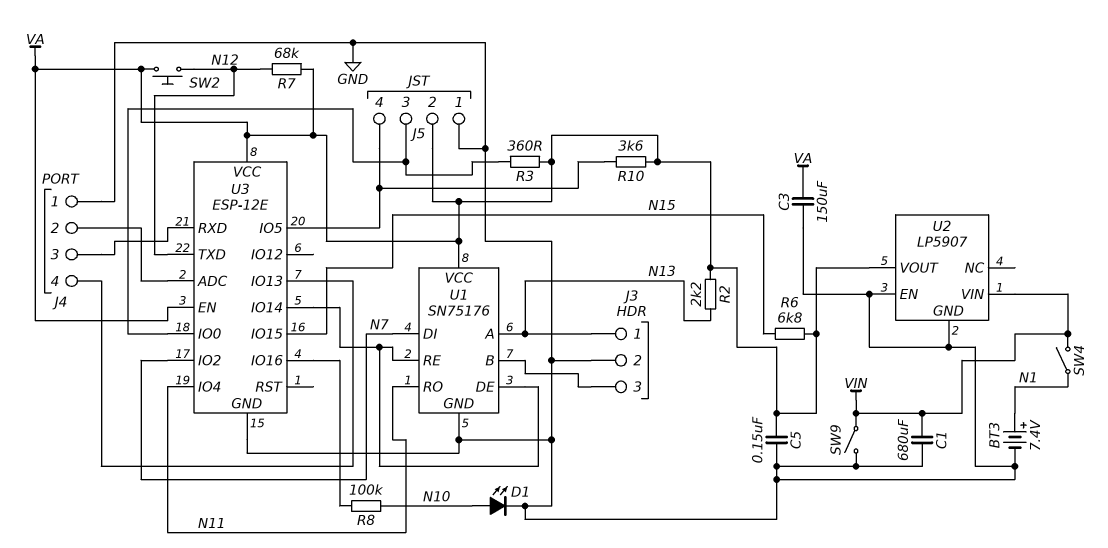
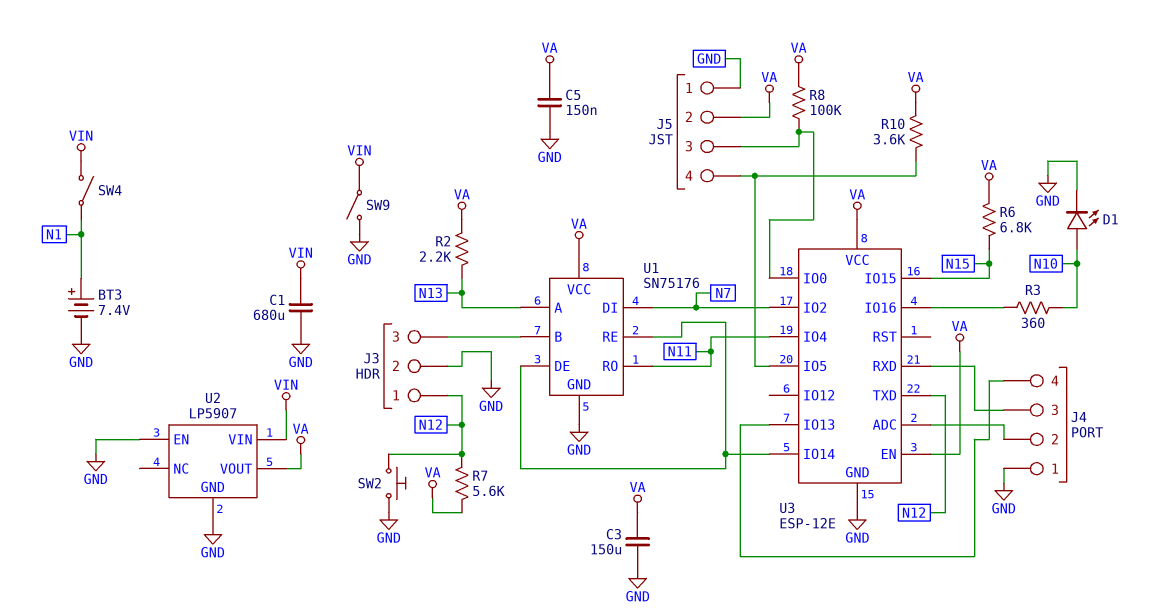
J3 pin 1: N13 -> N12
R3: 360 (J5/3, VA) -> 360 (N10, U3/IO16)
R7: 68k (N12, VA) -> 5.6k (N12, VA)
R8: 100k (N10, U3/IO16) -> 100k (J5/3, VA)
SW2: button (N12, VA) -> button (GND, N12)

